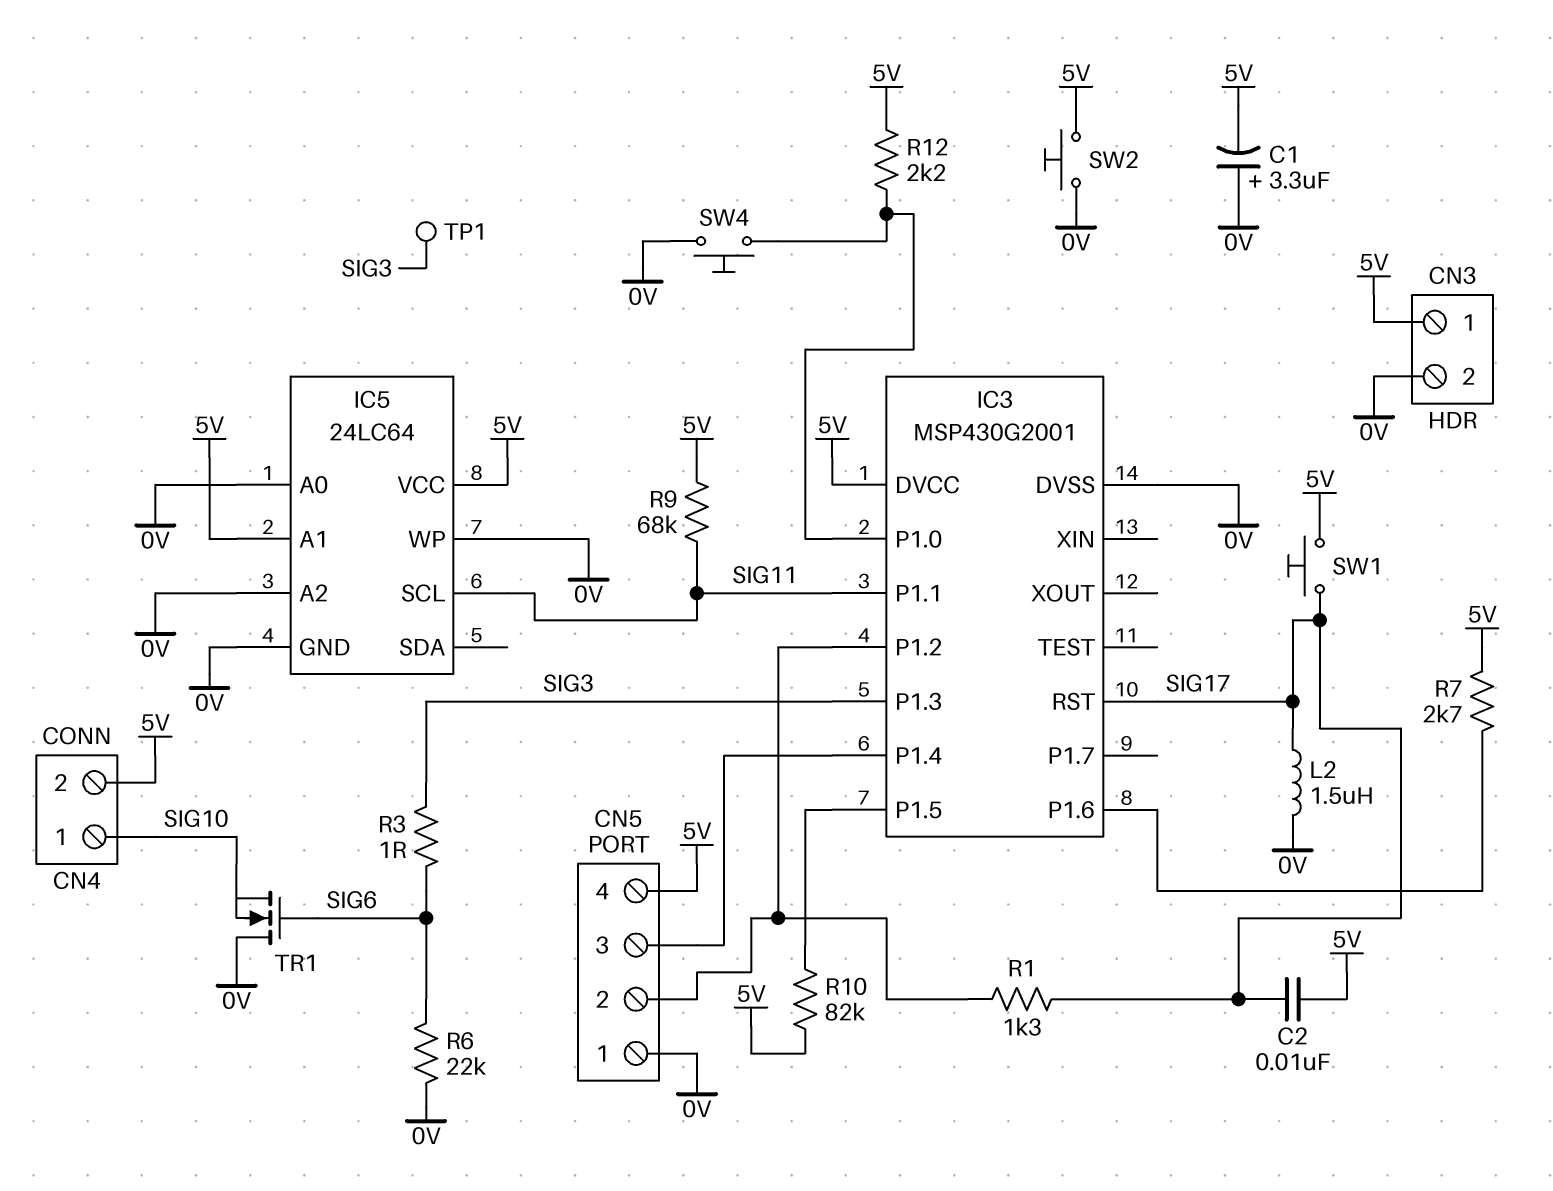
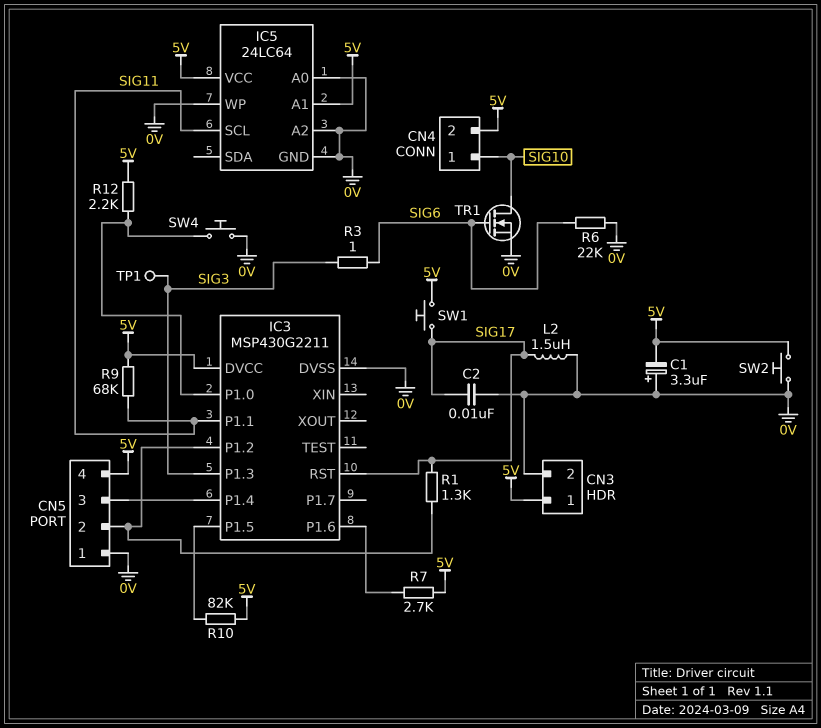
C2: 10nF (5V, SIG17) -> 10nF (0V, SIG17)
IC3: MSP430G2001 -> MSP430G2211
TR1: NMOS (G SIG6, D 0V, S SIG10) -> NMOS (G SIG6, D SIG10, S 0V)

